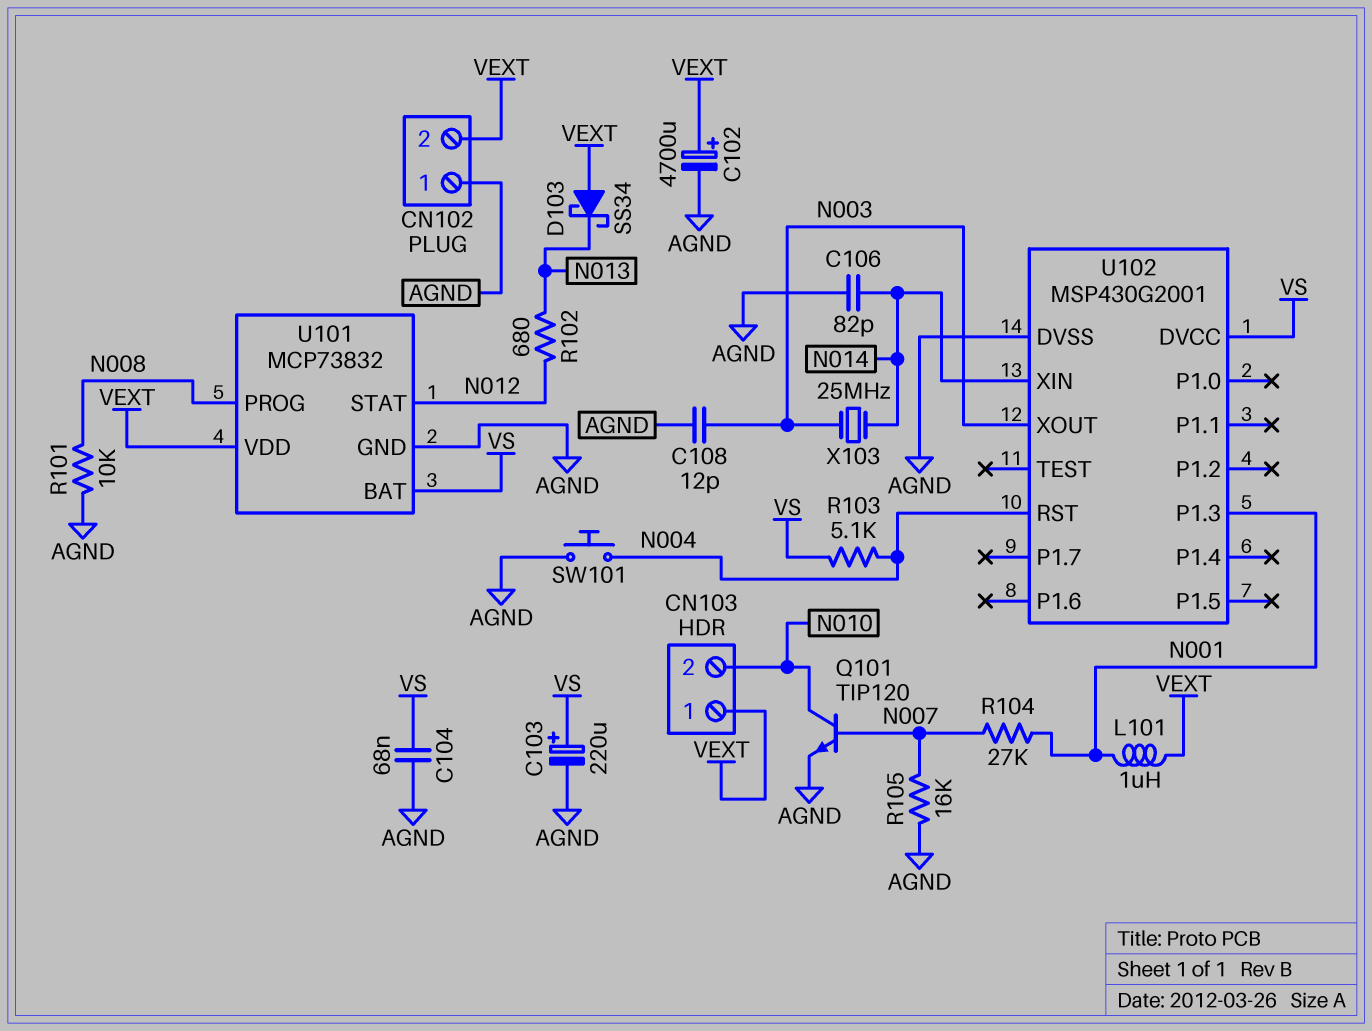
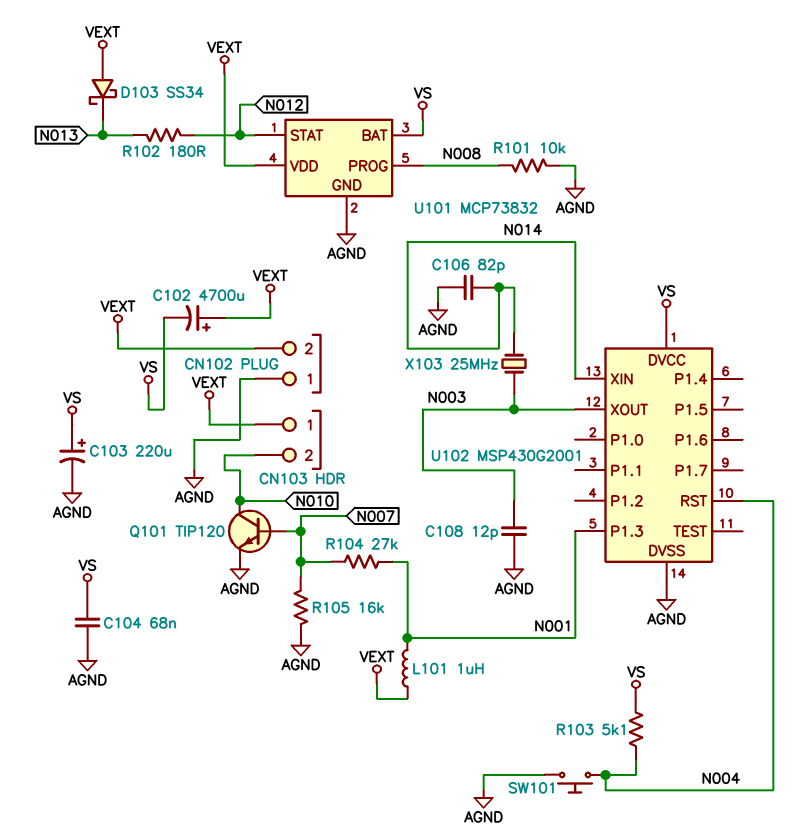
C102: 4700uF (plus VEXT, minus AGND) -> 4700uF (plus VEXT, minus VS)
R102: 680 (N012, N013) -> 180 (N012, N013)

